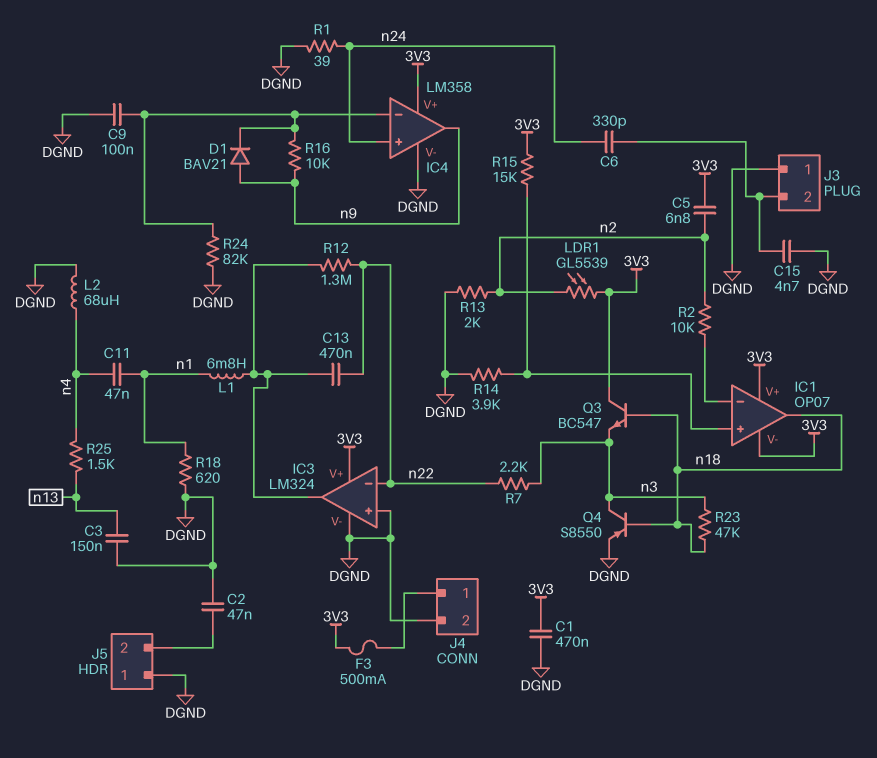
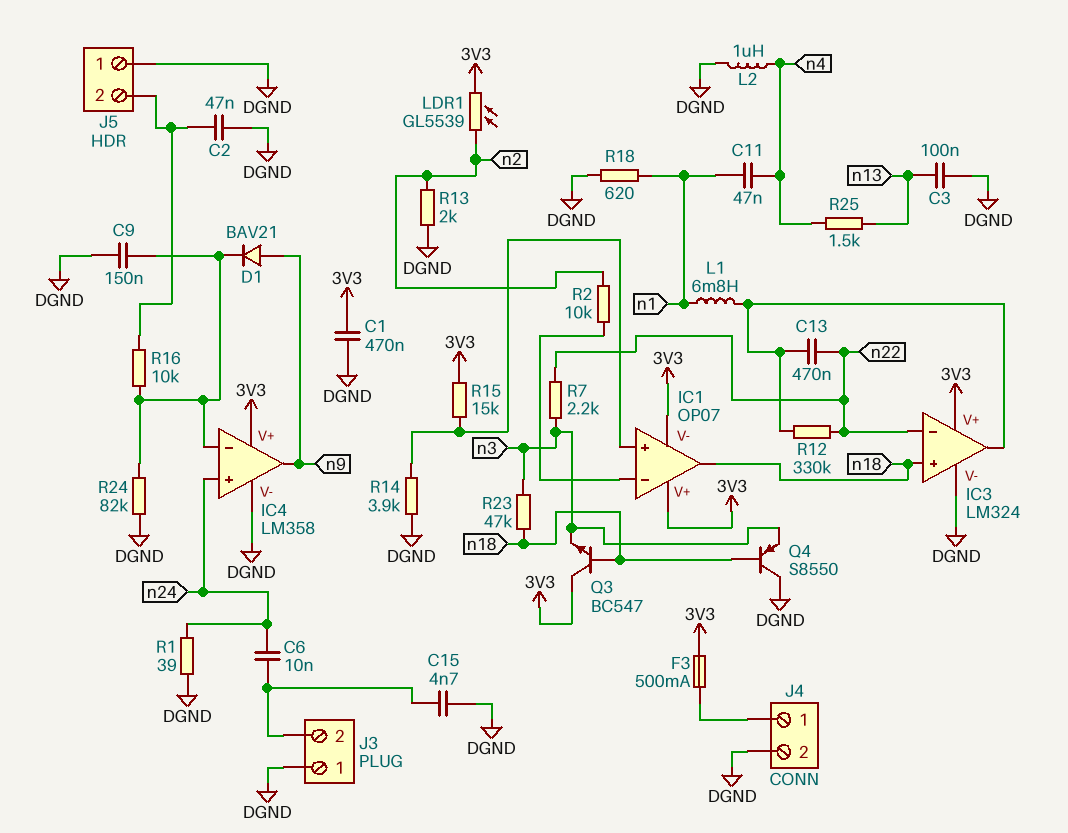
C3: 150nF (DGND, n13) -> 100nF (DGND, n13)
C5: 6.8nF (3V3, n2) -> none
C6: 330pF (J3/2, n24) -> 10nF (J3/2, n24)
C9: 100nF (DGND, IC4/in-) -> 150nF (DGND, IC4/in-)
IC3 pin in+: DGND -> n18
L2: 68uH (DGND, n4) -> 1uH (DGND, n4)
Q4: PNP S8550 (B n18, C n3, E DGND) -> PNP S8550 (B n18, C DGND, E n3)
R12: 1.3M (IC3/out, n22) -> 330k (IC3/out, n22)
R16: 10k (IC4/in-, n9) -> 10k (IC4/in-, J5/2)

